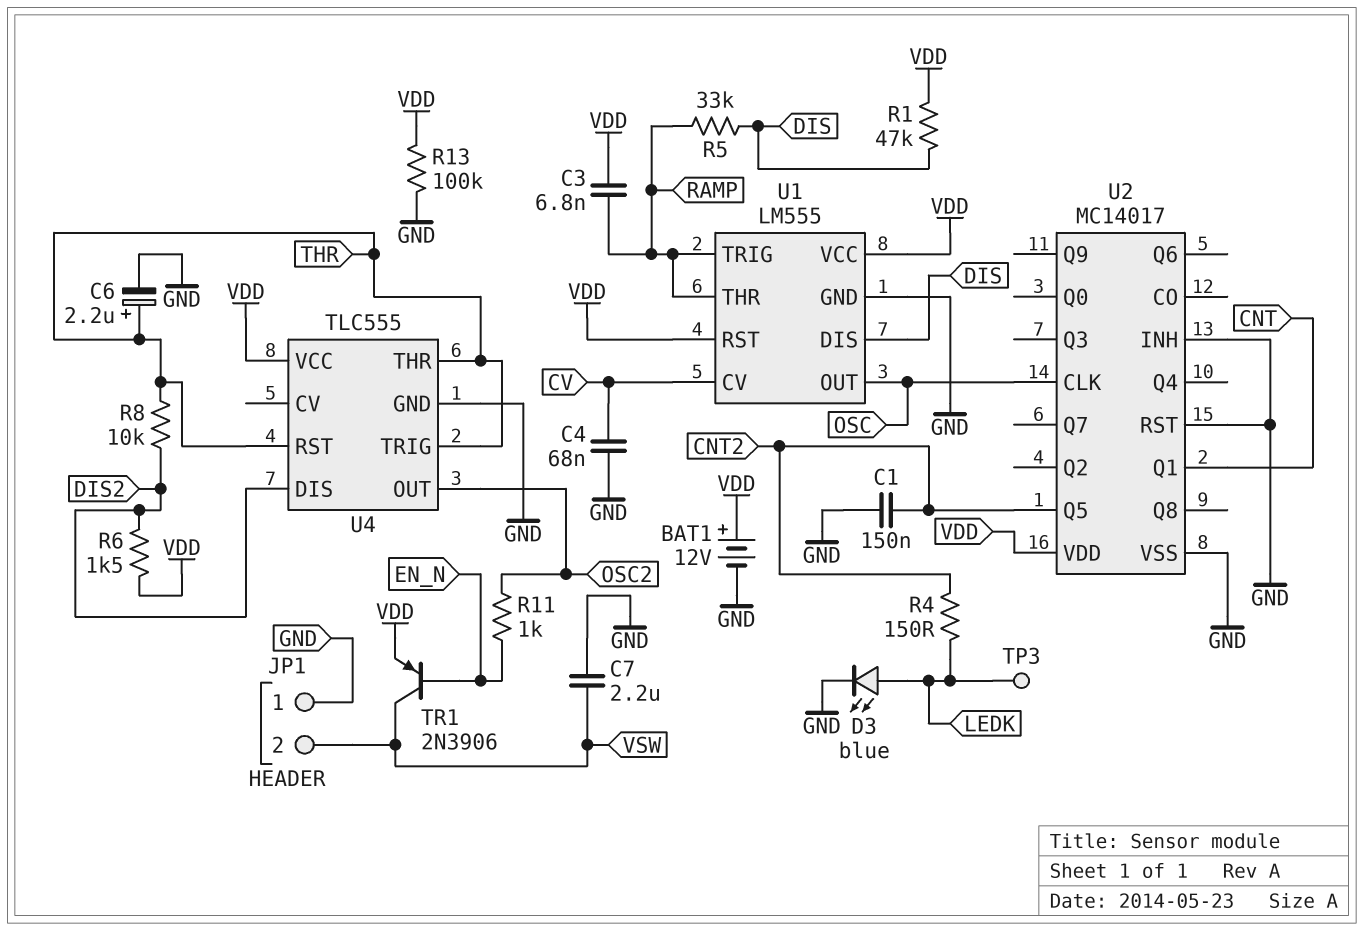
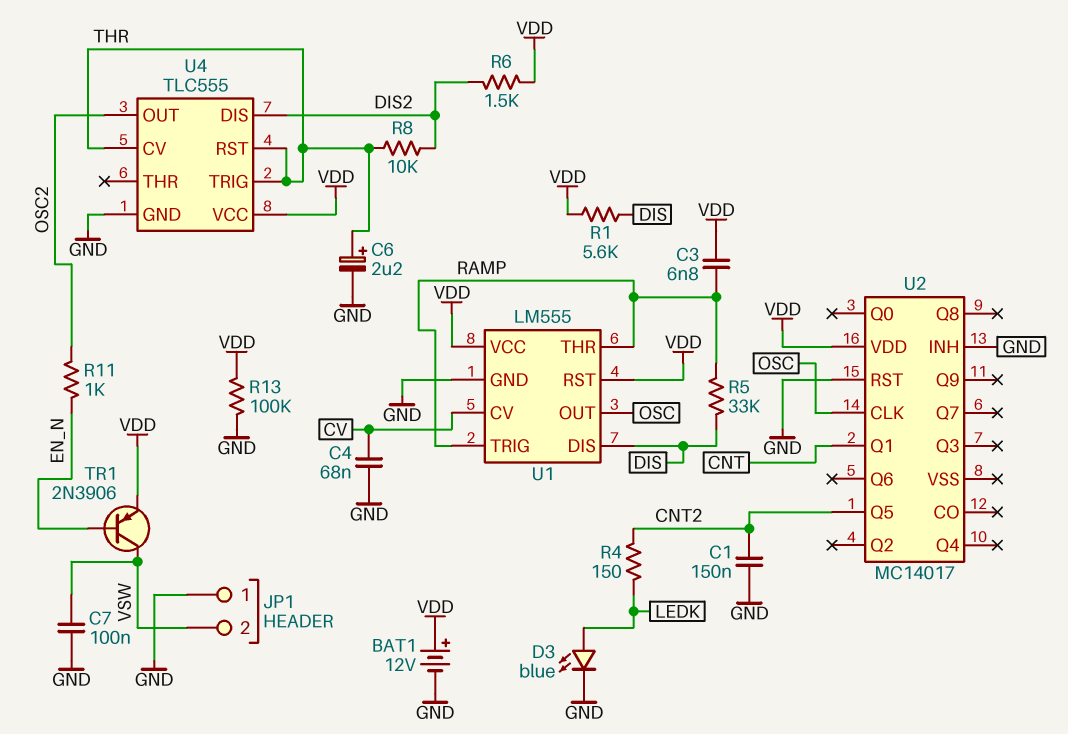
C7: 2.2uF (GND, VSW) -> 100nF (GND, VSW)
R1: 47k (DIS, VDD) -> 5.6k (DIS, VDD)
TP3: test point (LEDK) -> none
U2 pin VSS: GND -> none
U4 pin CV: none -> THR
U4 pin THR: THR -> none

